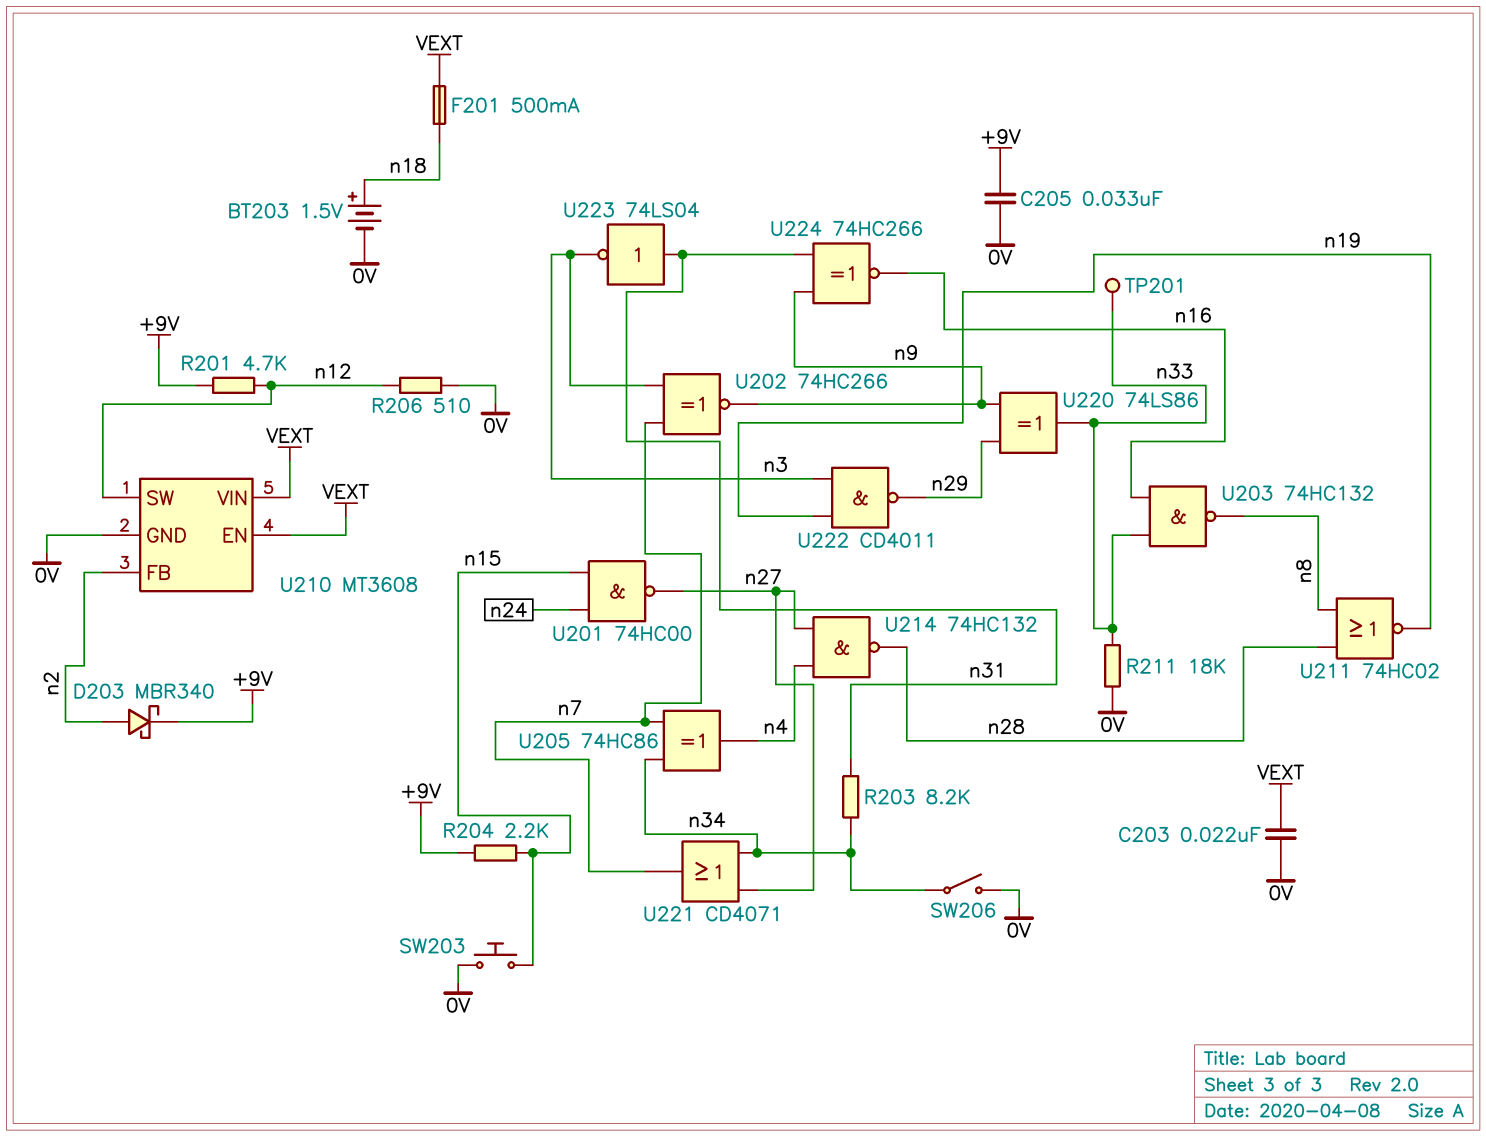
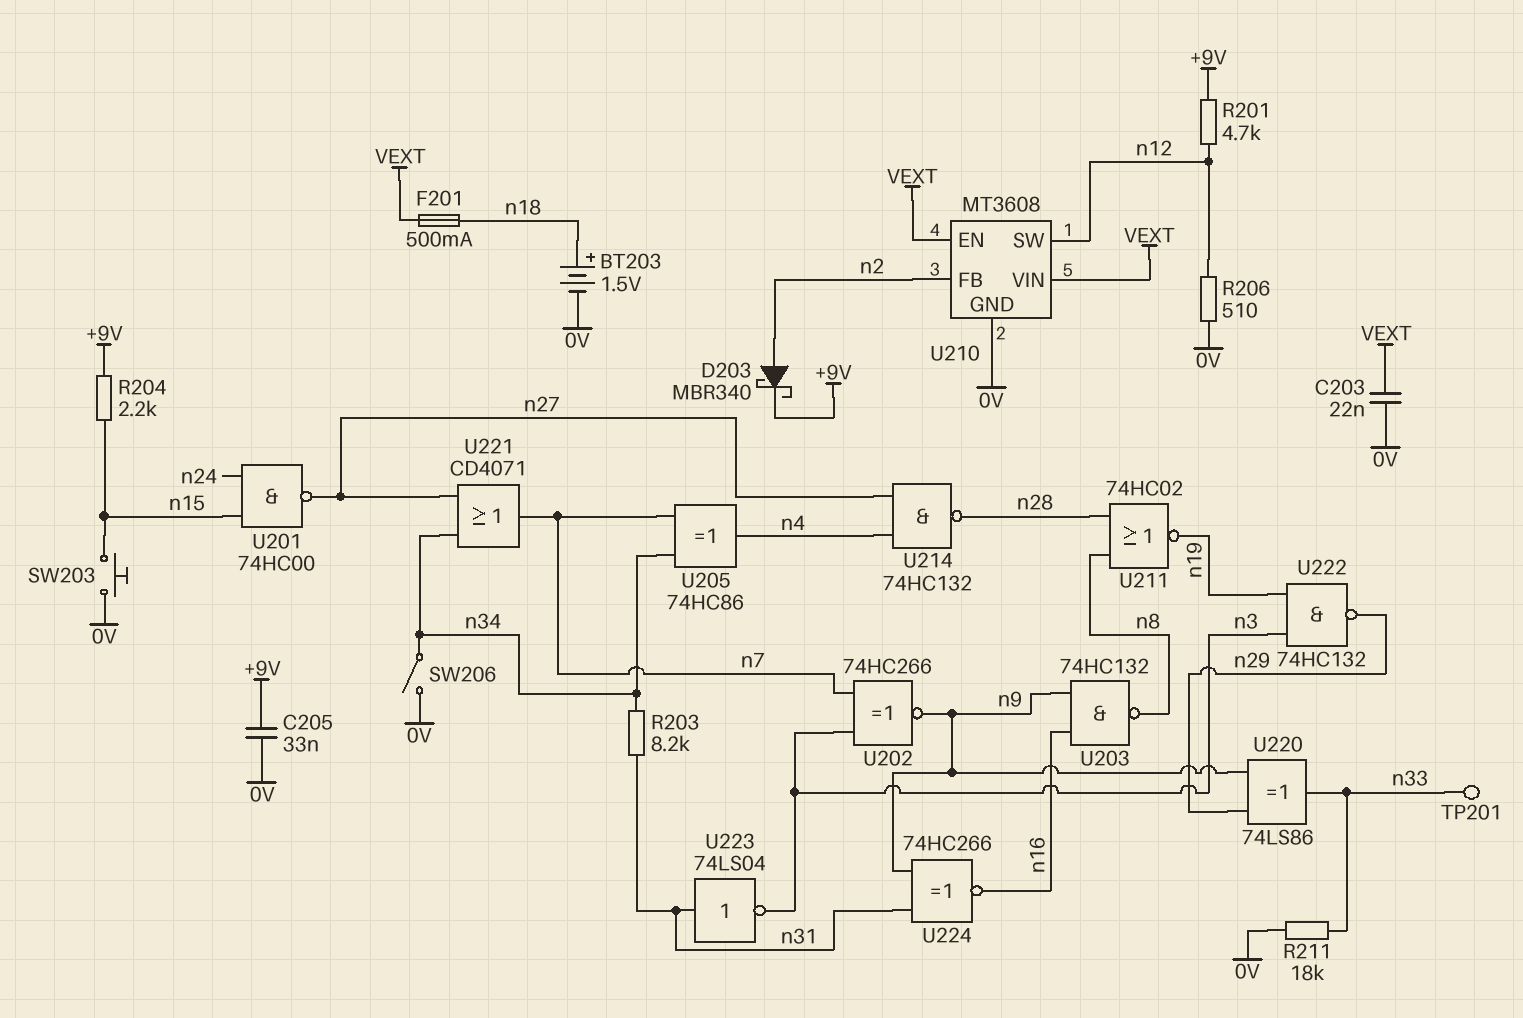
U203: NAND 74HC132 (in n16, in n33, out n8) -> NAND 74HC132 (in n9, in n16, out n8)
U222: NAND CD4011 (in n3, in n19, out n29) -> NAND 74HC132 (in n3, in n19, out n29)

